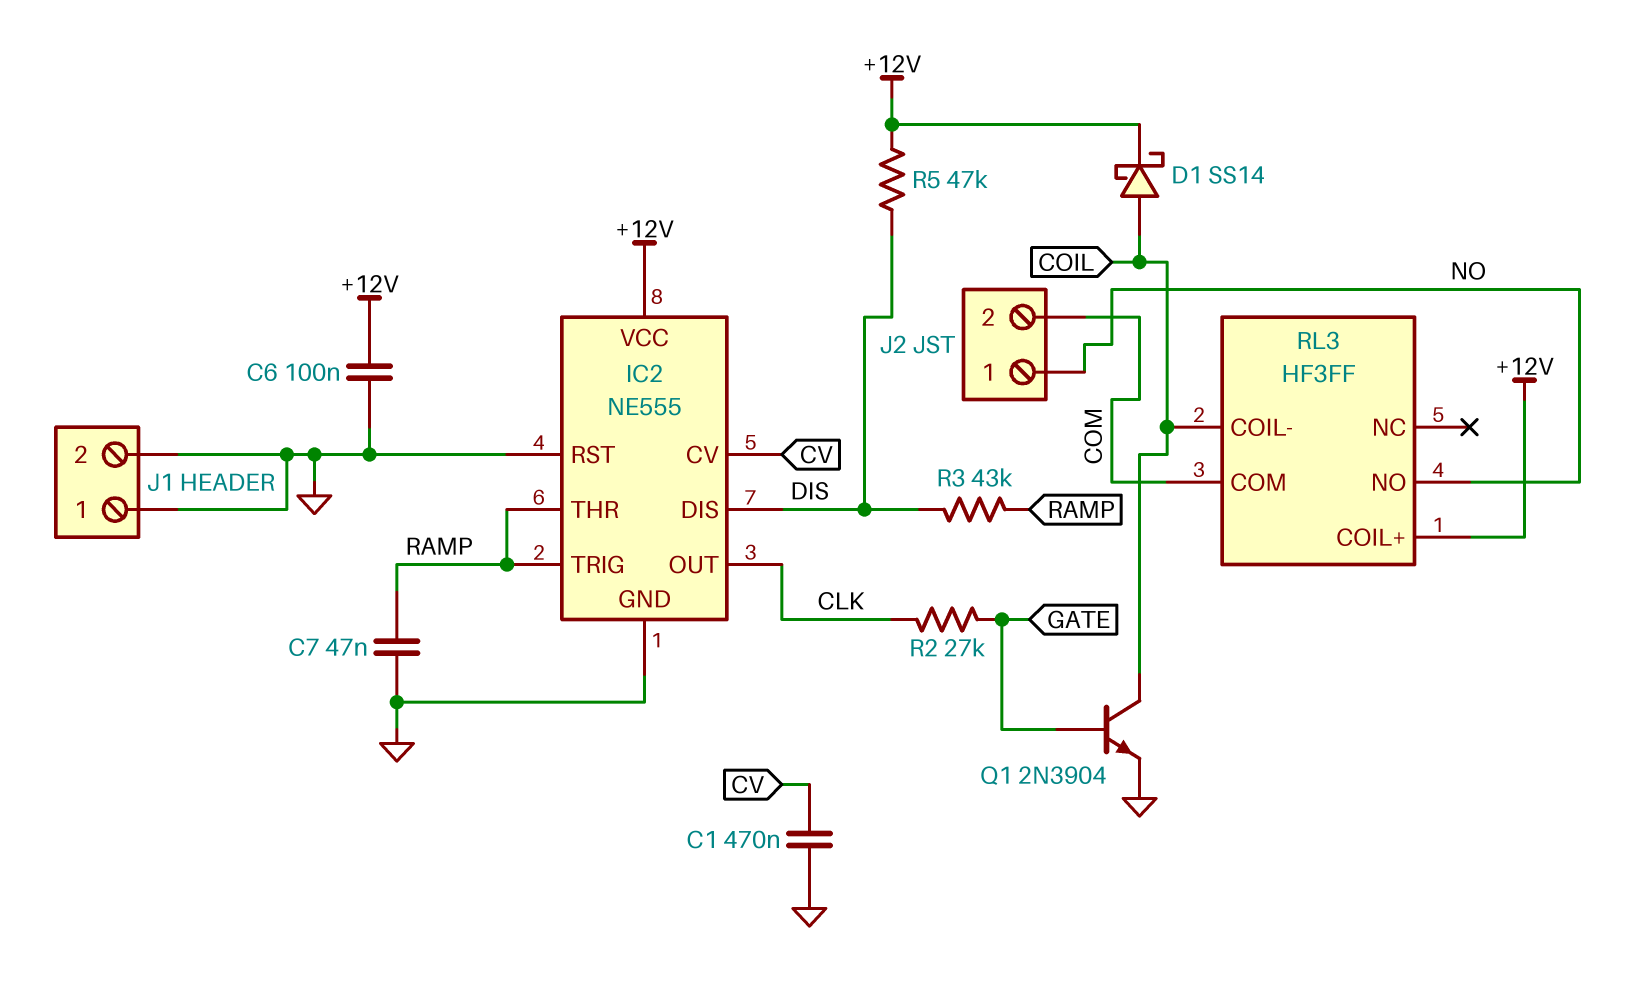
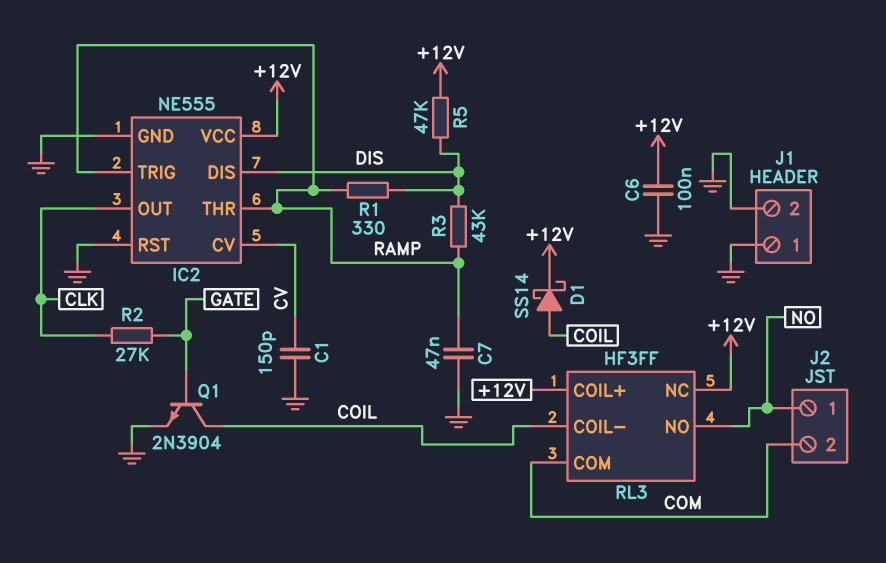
C1: 470nF (CV, GND) -> 150pF (CV, GND)
R1: none -> 330 (DIS, RAMP)
RL3 pin NC: none -> +12V

